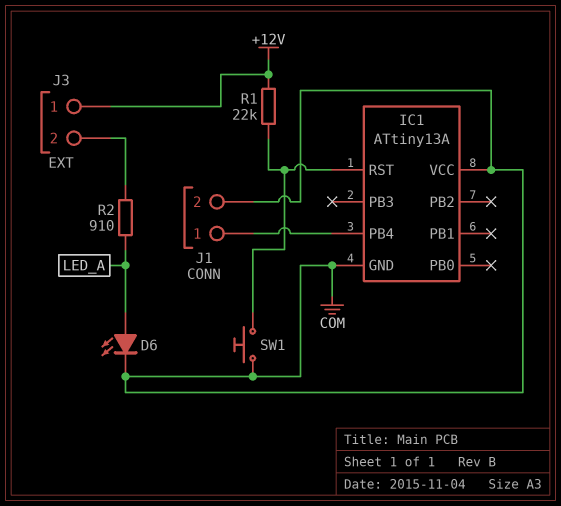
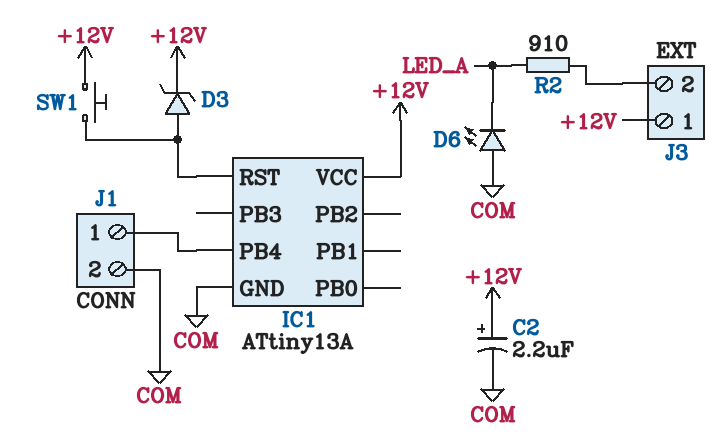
C2: none -> 2.2uF (plus +12V, minus COM)
D3: none -> zener (A IC1/RST, K +12V)
D6: LED (A LED_A, K COM) -> LED (A COM, K LED_A)
IC1 pin VCC: COM -> +12V
R1: 22k (+12V, IC1/RST) -> none
SW1: button (COM, IC1/RST) -> button (+12V, IC1/RST)

